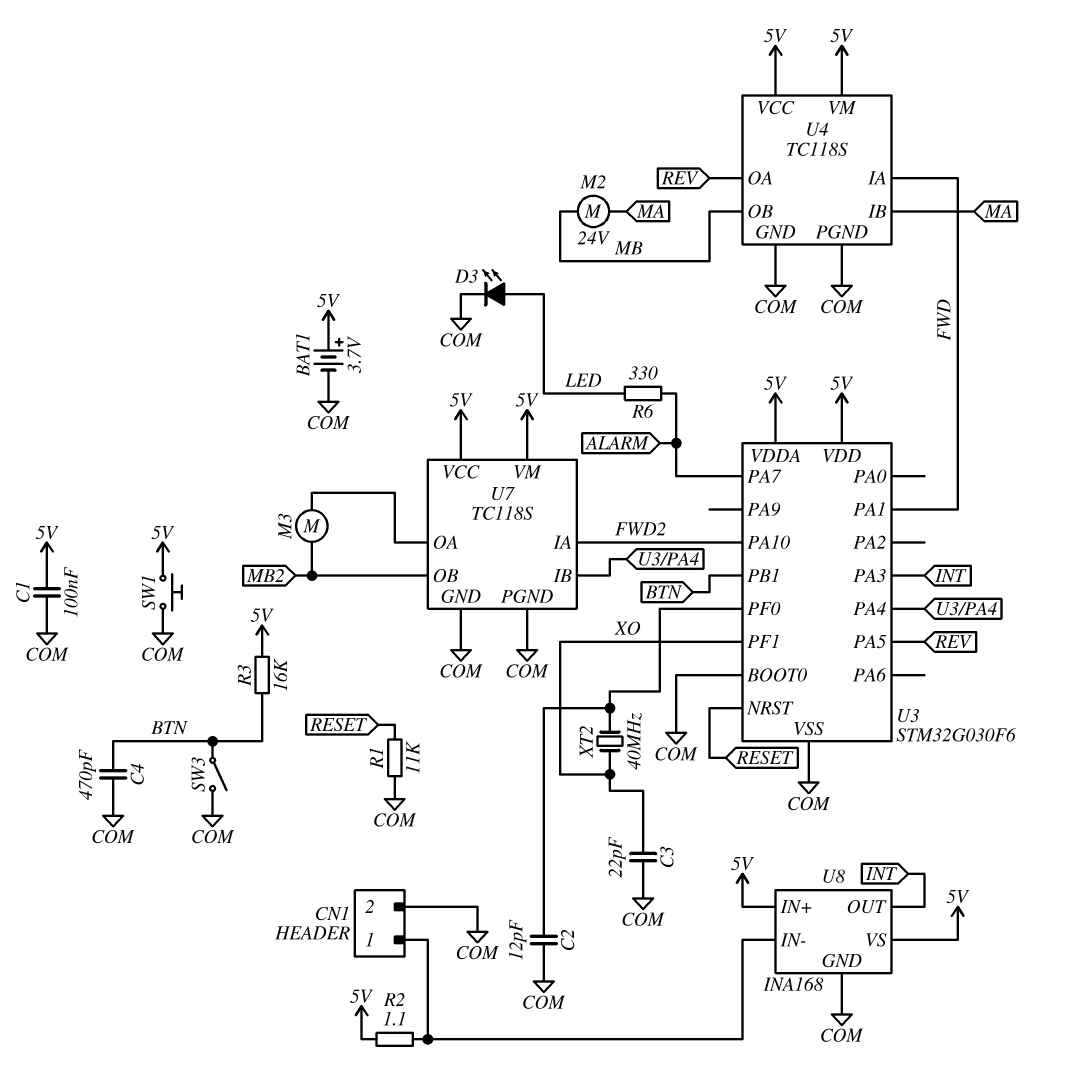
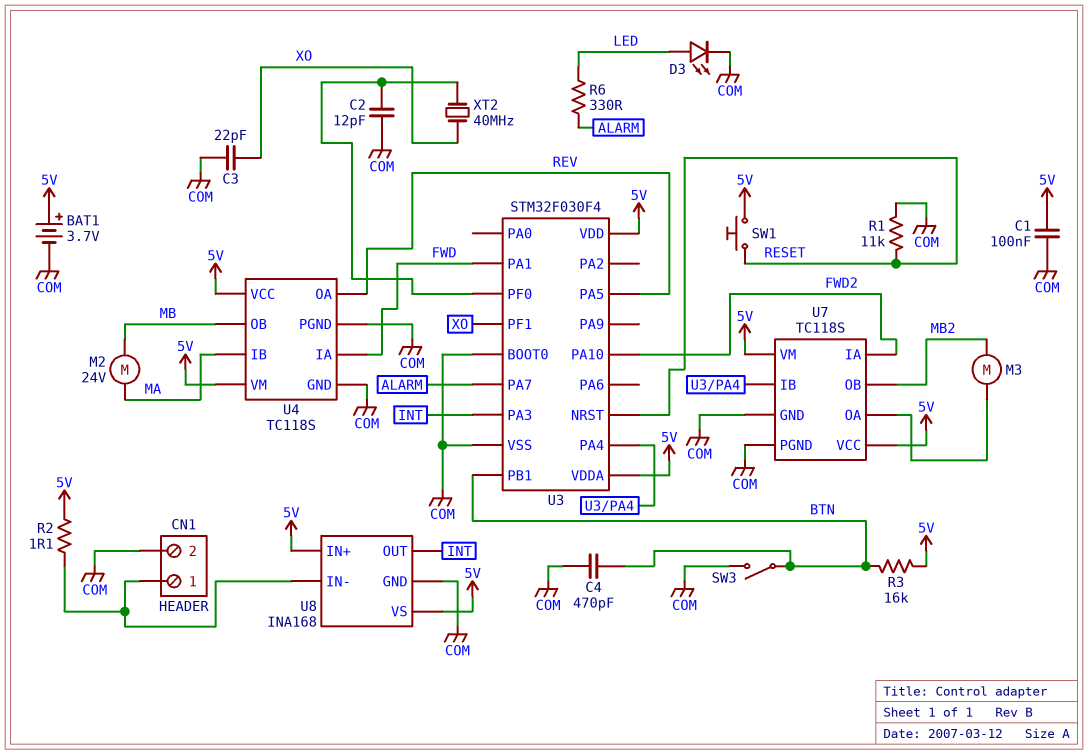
SW1: button (5V, COM) -> button (5V, RESET)
U3: STM32G030F6 -> STM32F030F4

